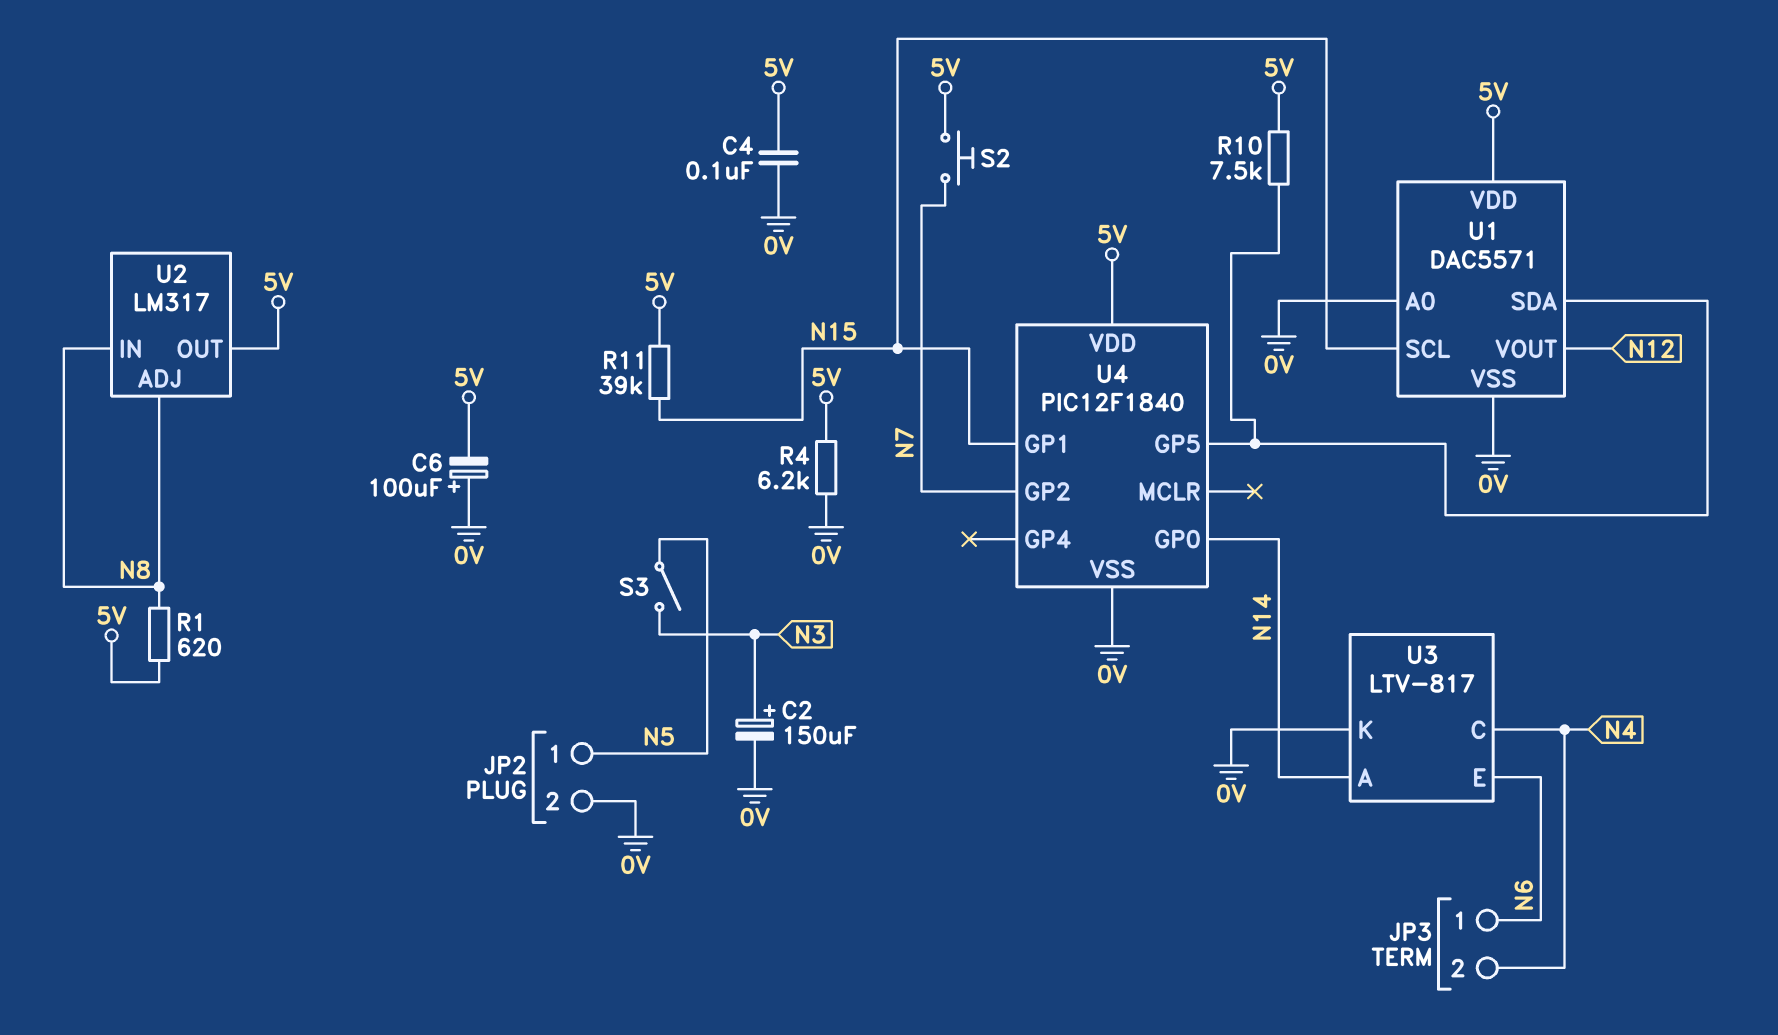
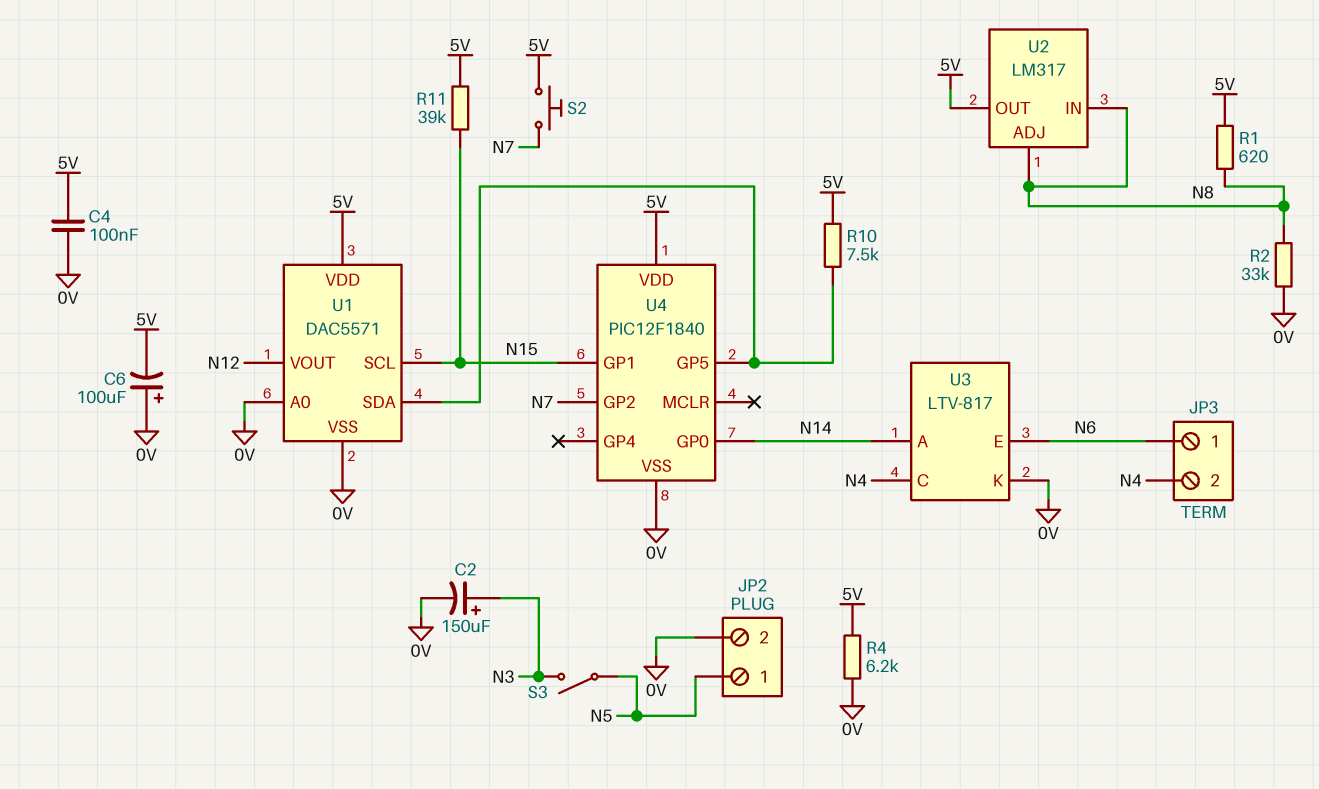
R2: none -> 33k (0V, N8)

